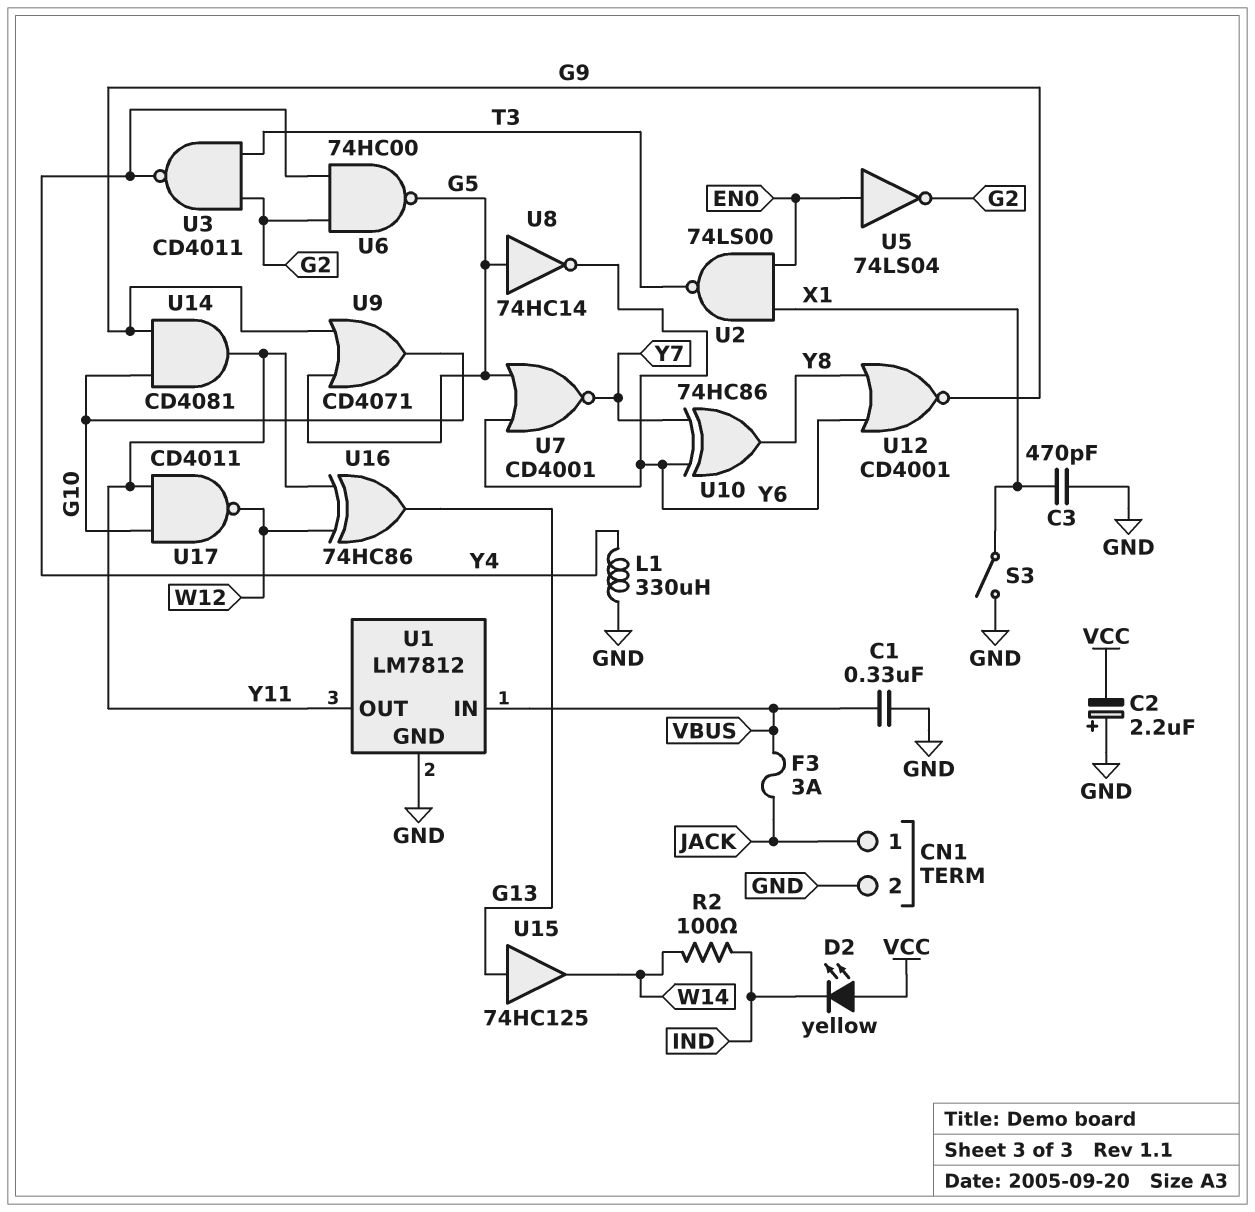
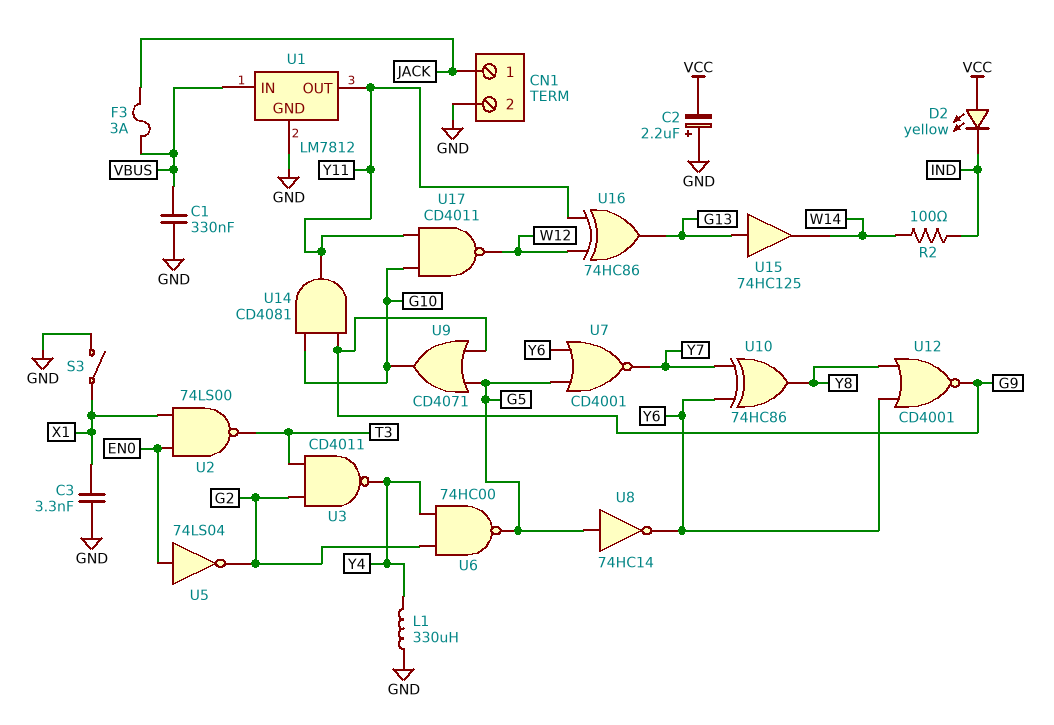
C3: 470pF (GND, X1) -> 3.3nF (GND, X1)

